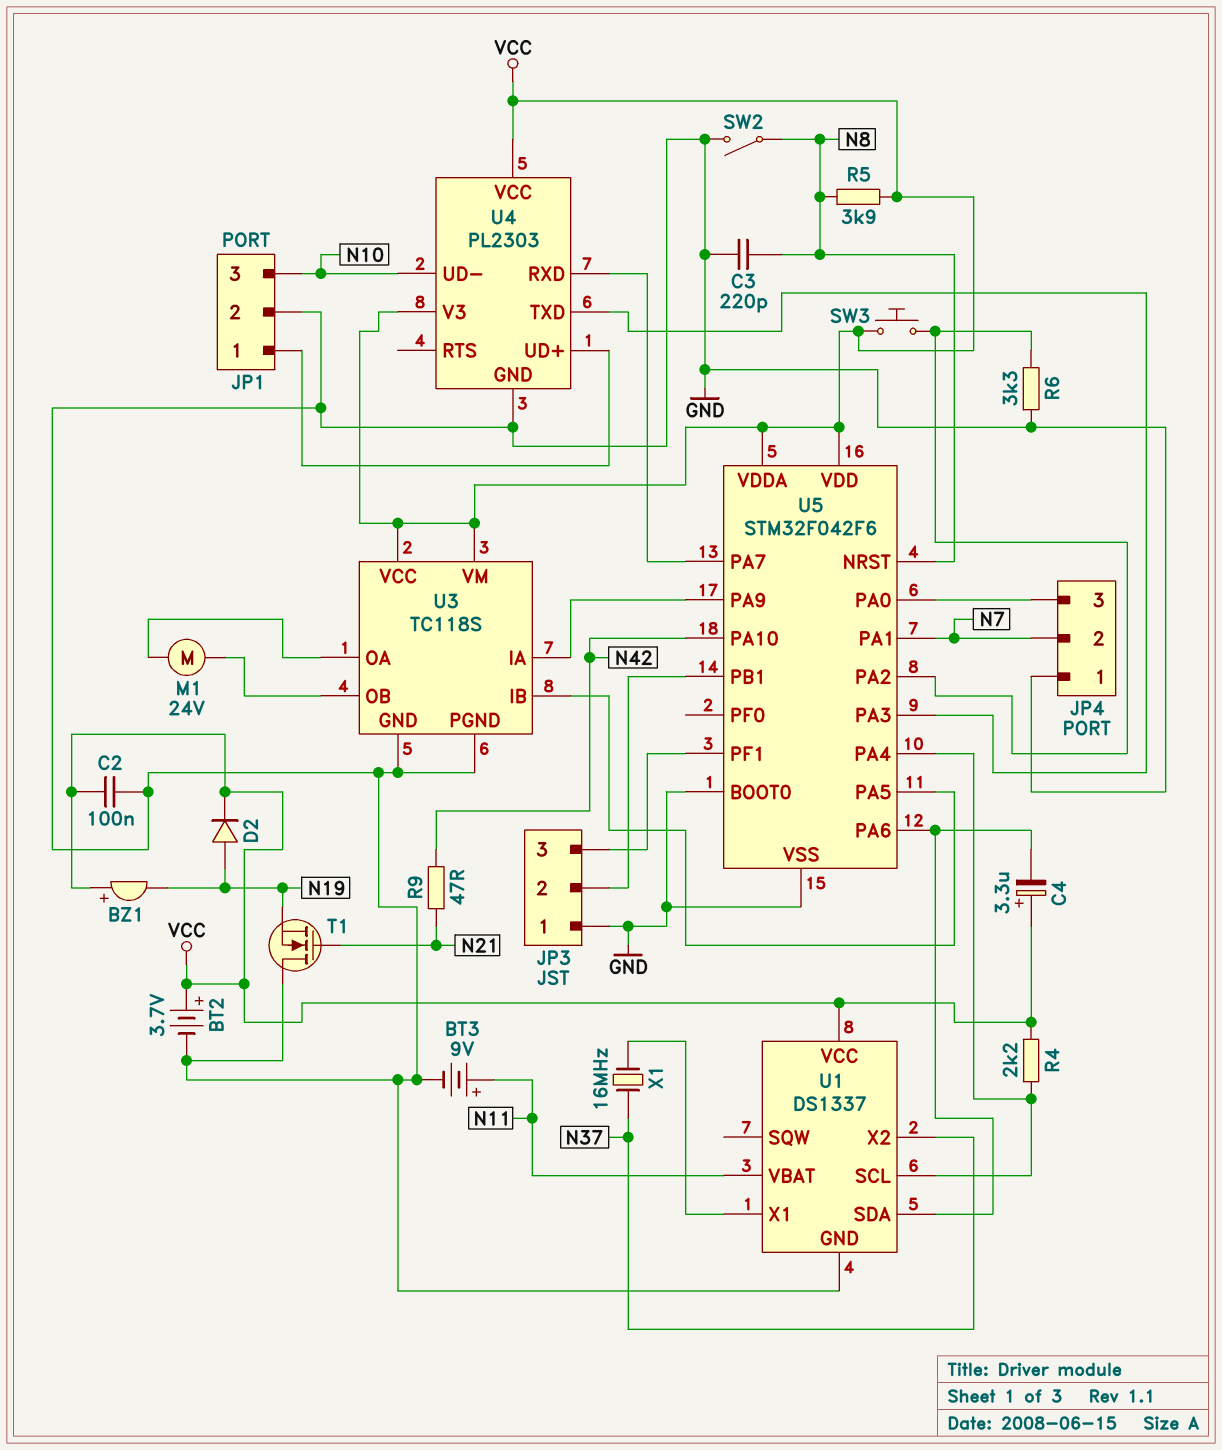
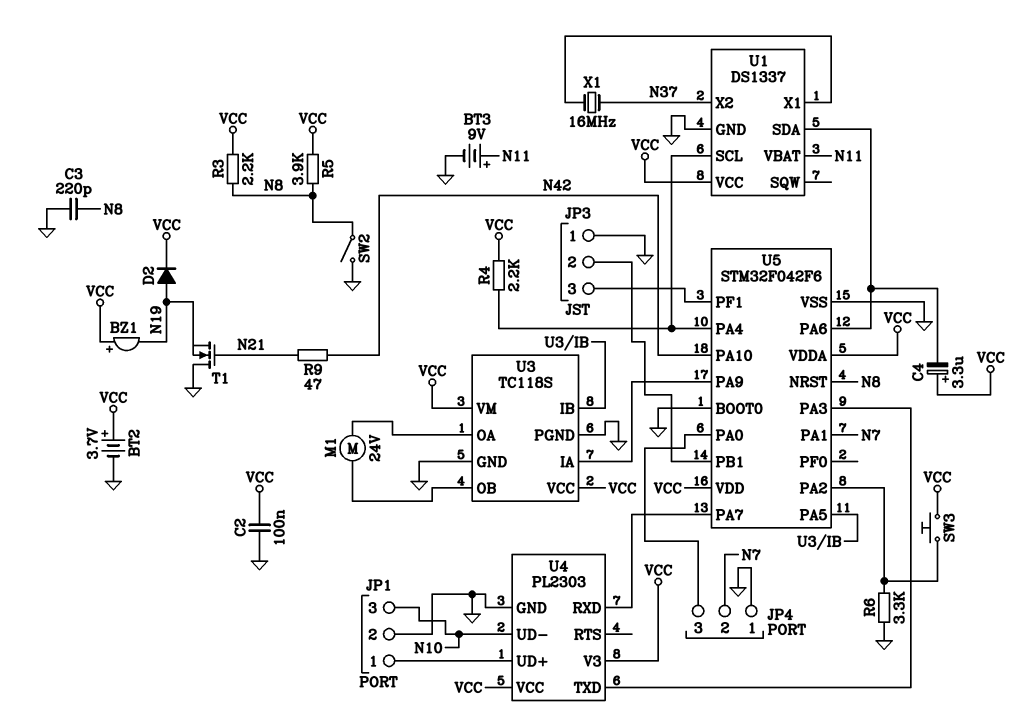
R3: none -> 2.2k (N8, VCC)

